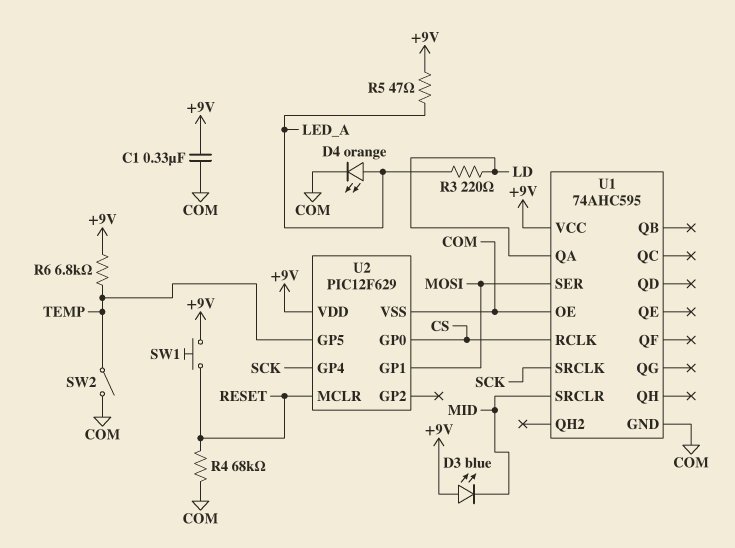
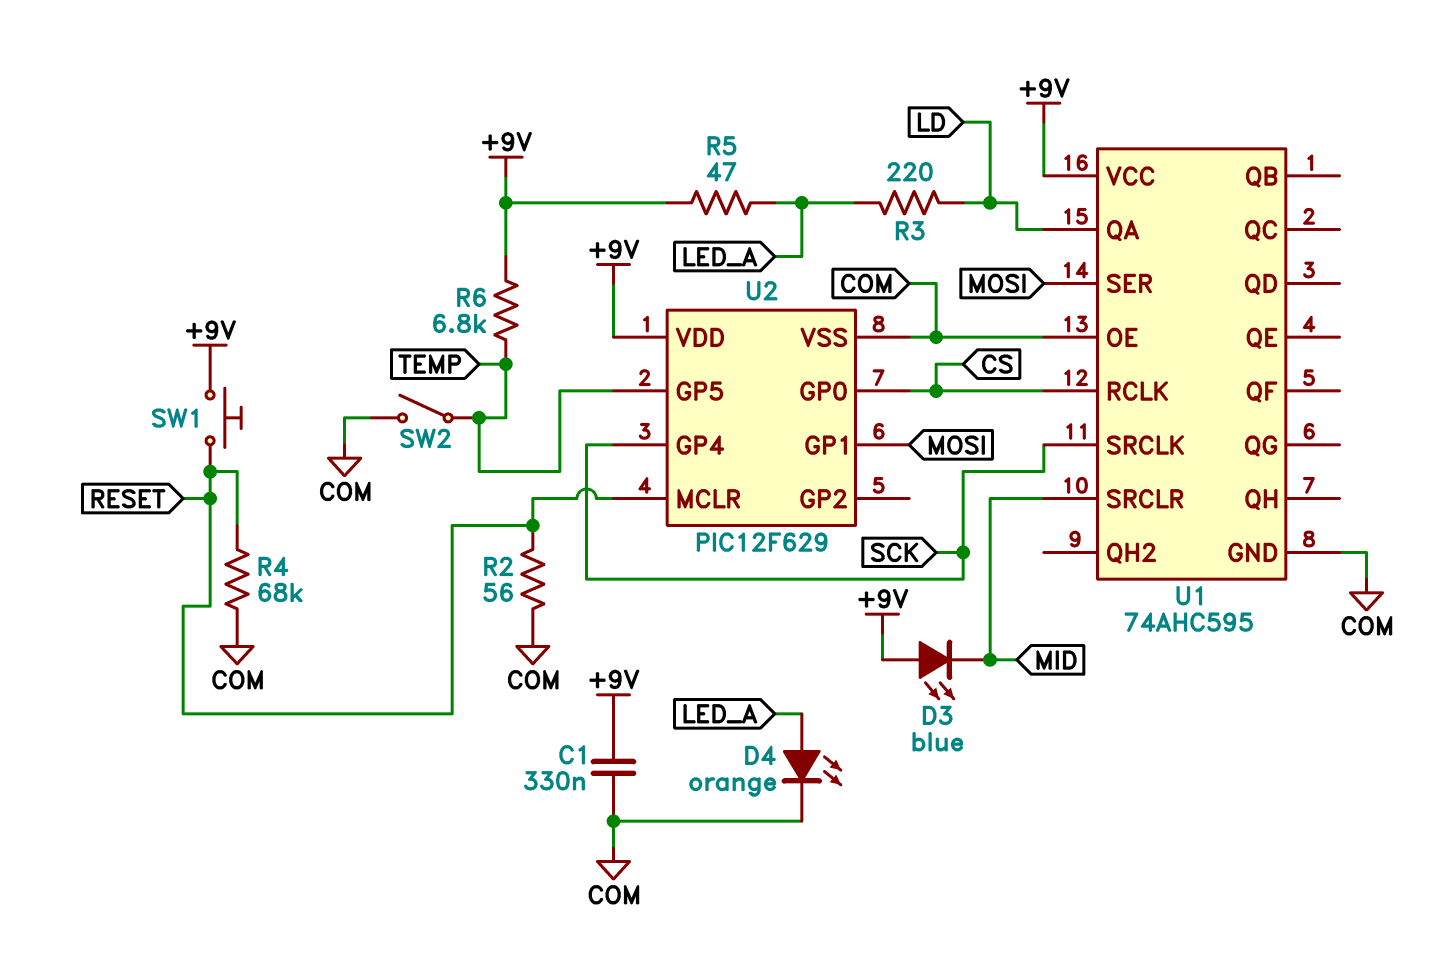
R2: none -> 56 (COM, RESET)

